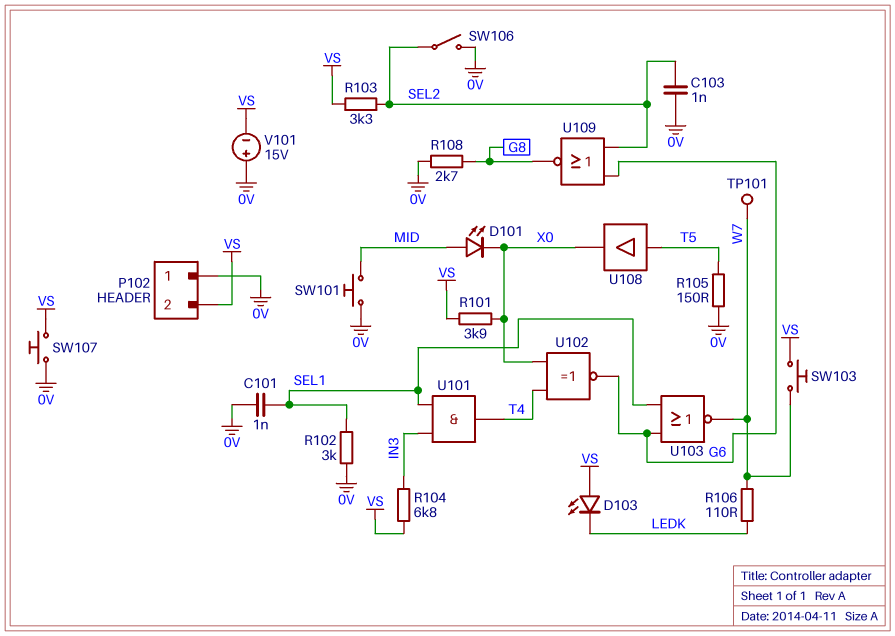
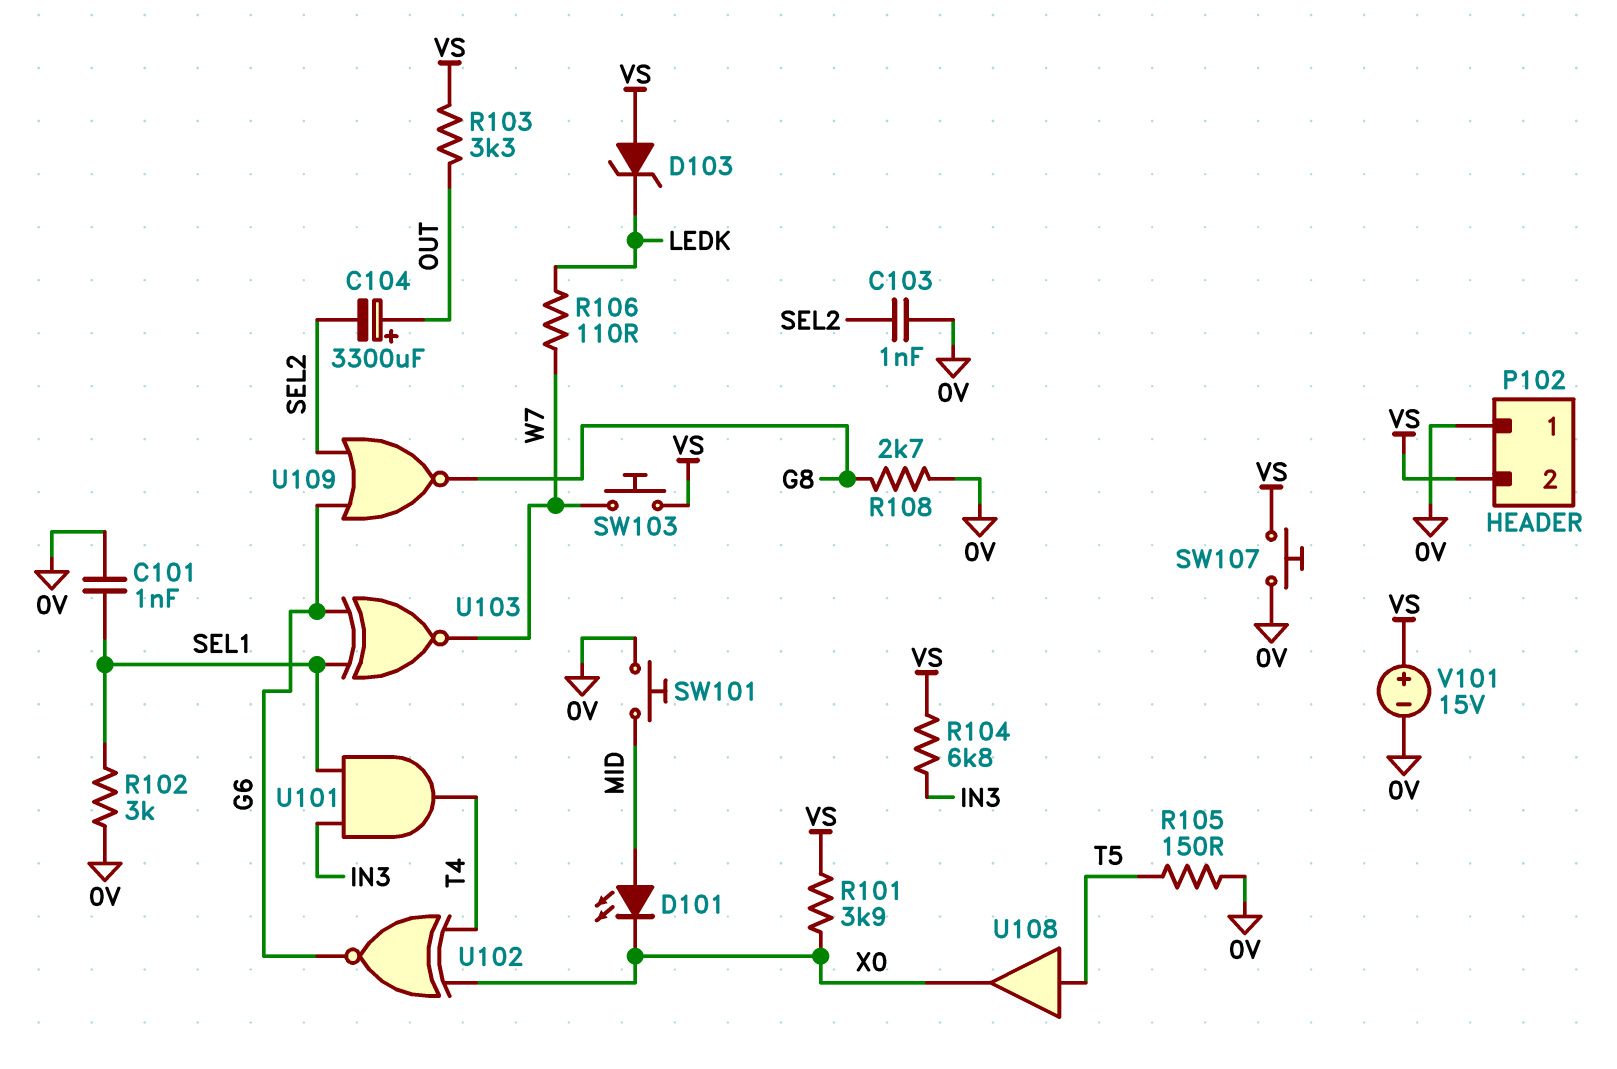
C104: none -> 3300uF (plus OUT, minus SEL2)
D103: LED (A VS, K LEDK) -> zener (A VS, K LEDK)
R103: 3.3k (SEL2, VS) -> 3.3k (OUT, VS)
SW106: switch (0V, SEL2) -> none
TP101: test point (W7) -> none
U103: NOR (in G6, in SEL1, out W7) -> XNOR (in G6, in SEL1, out W7)
V101: 15V (plus 0V, minus VS) -> 15V (plus VS, minus 0V)

